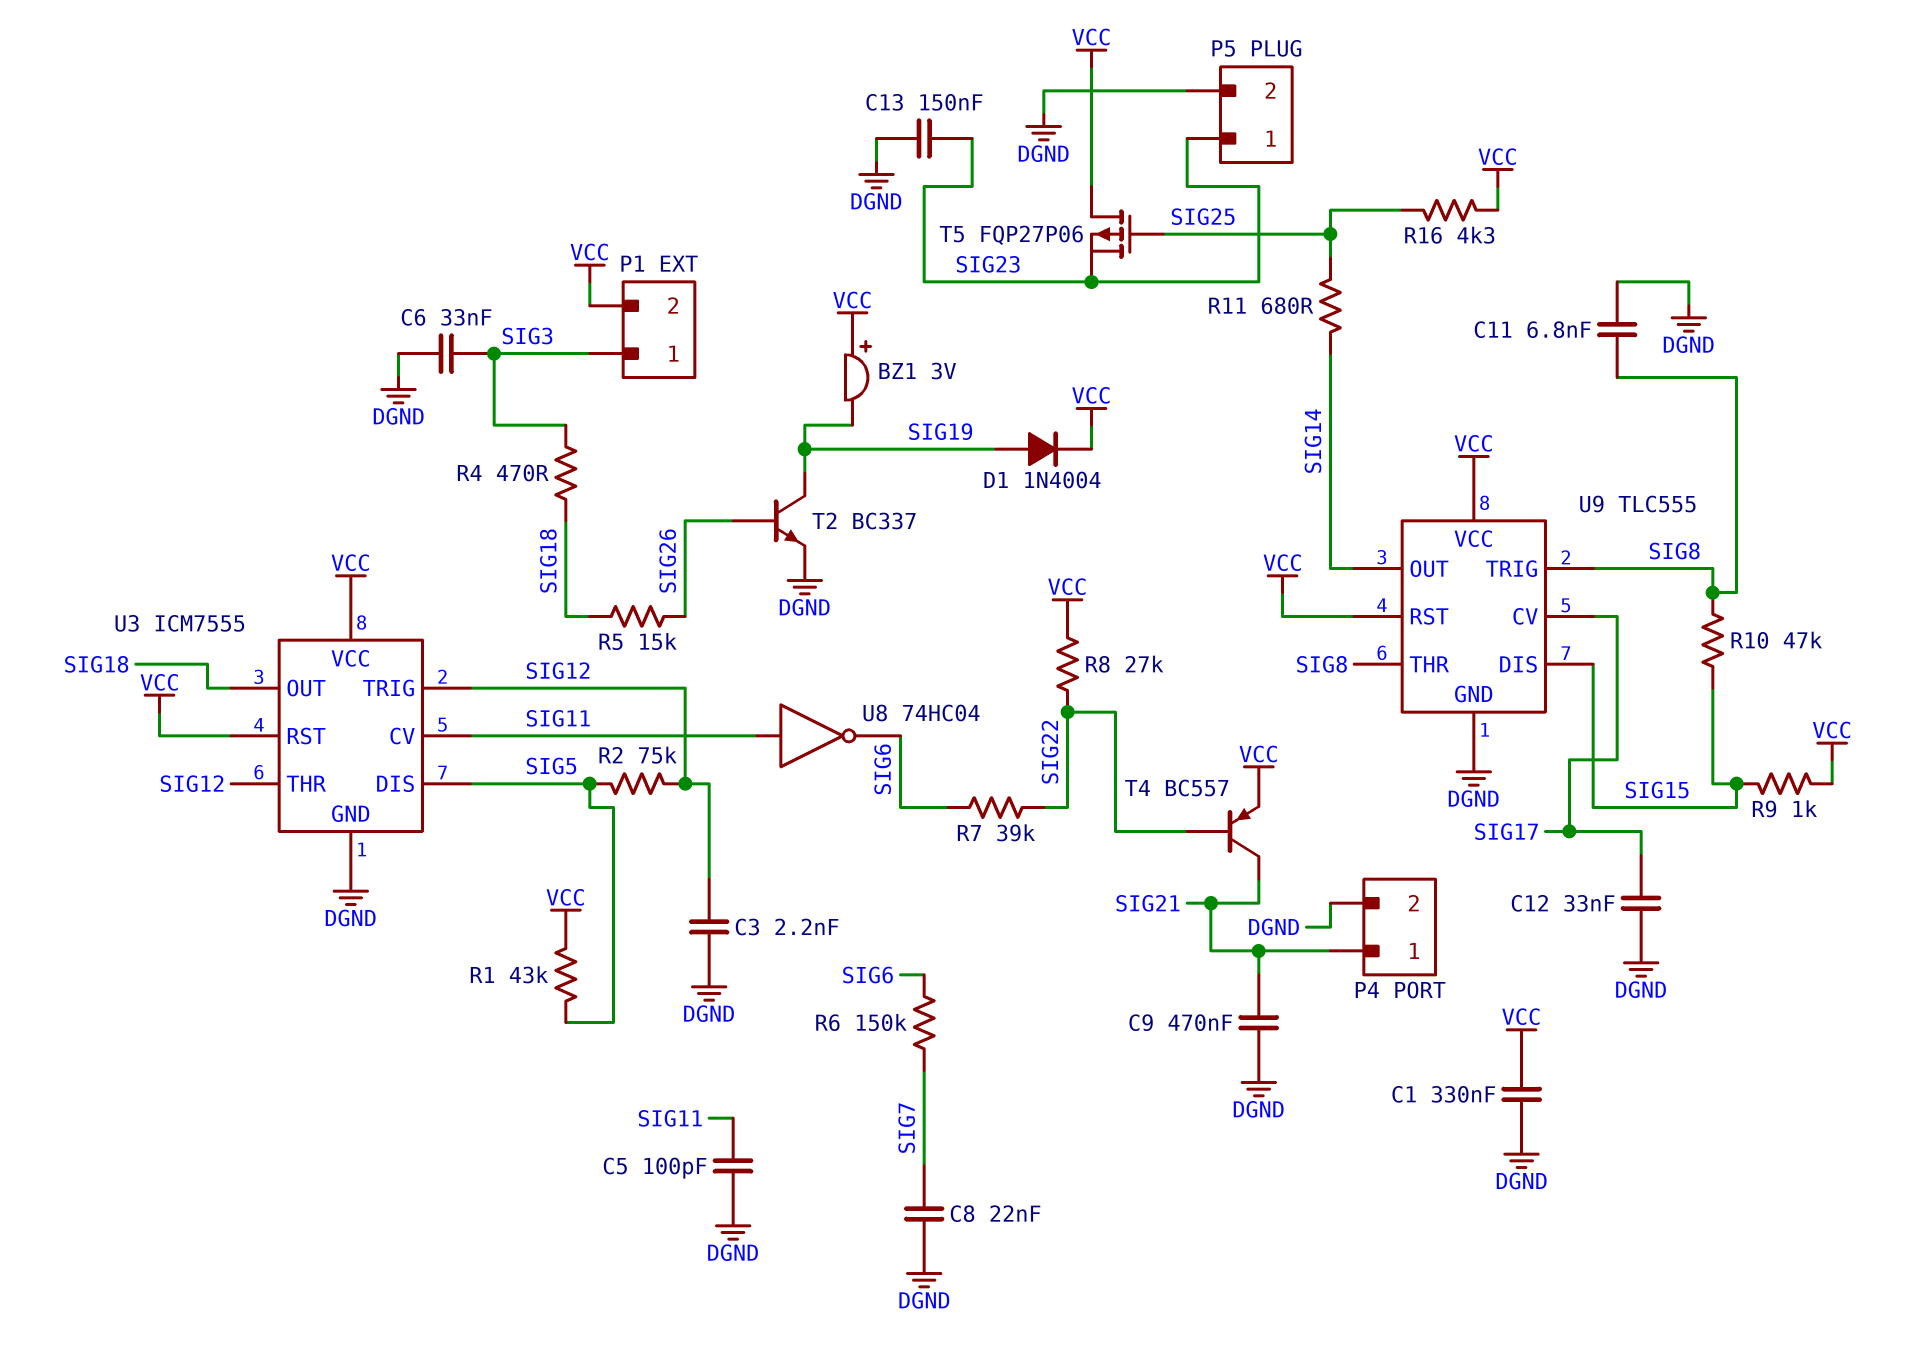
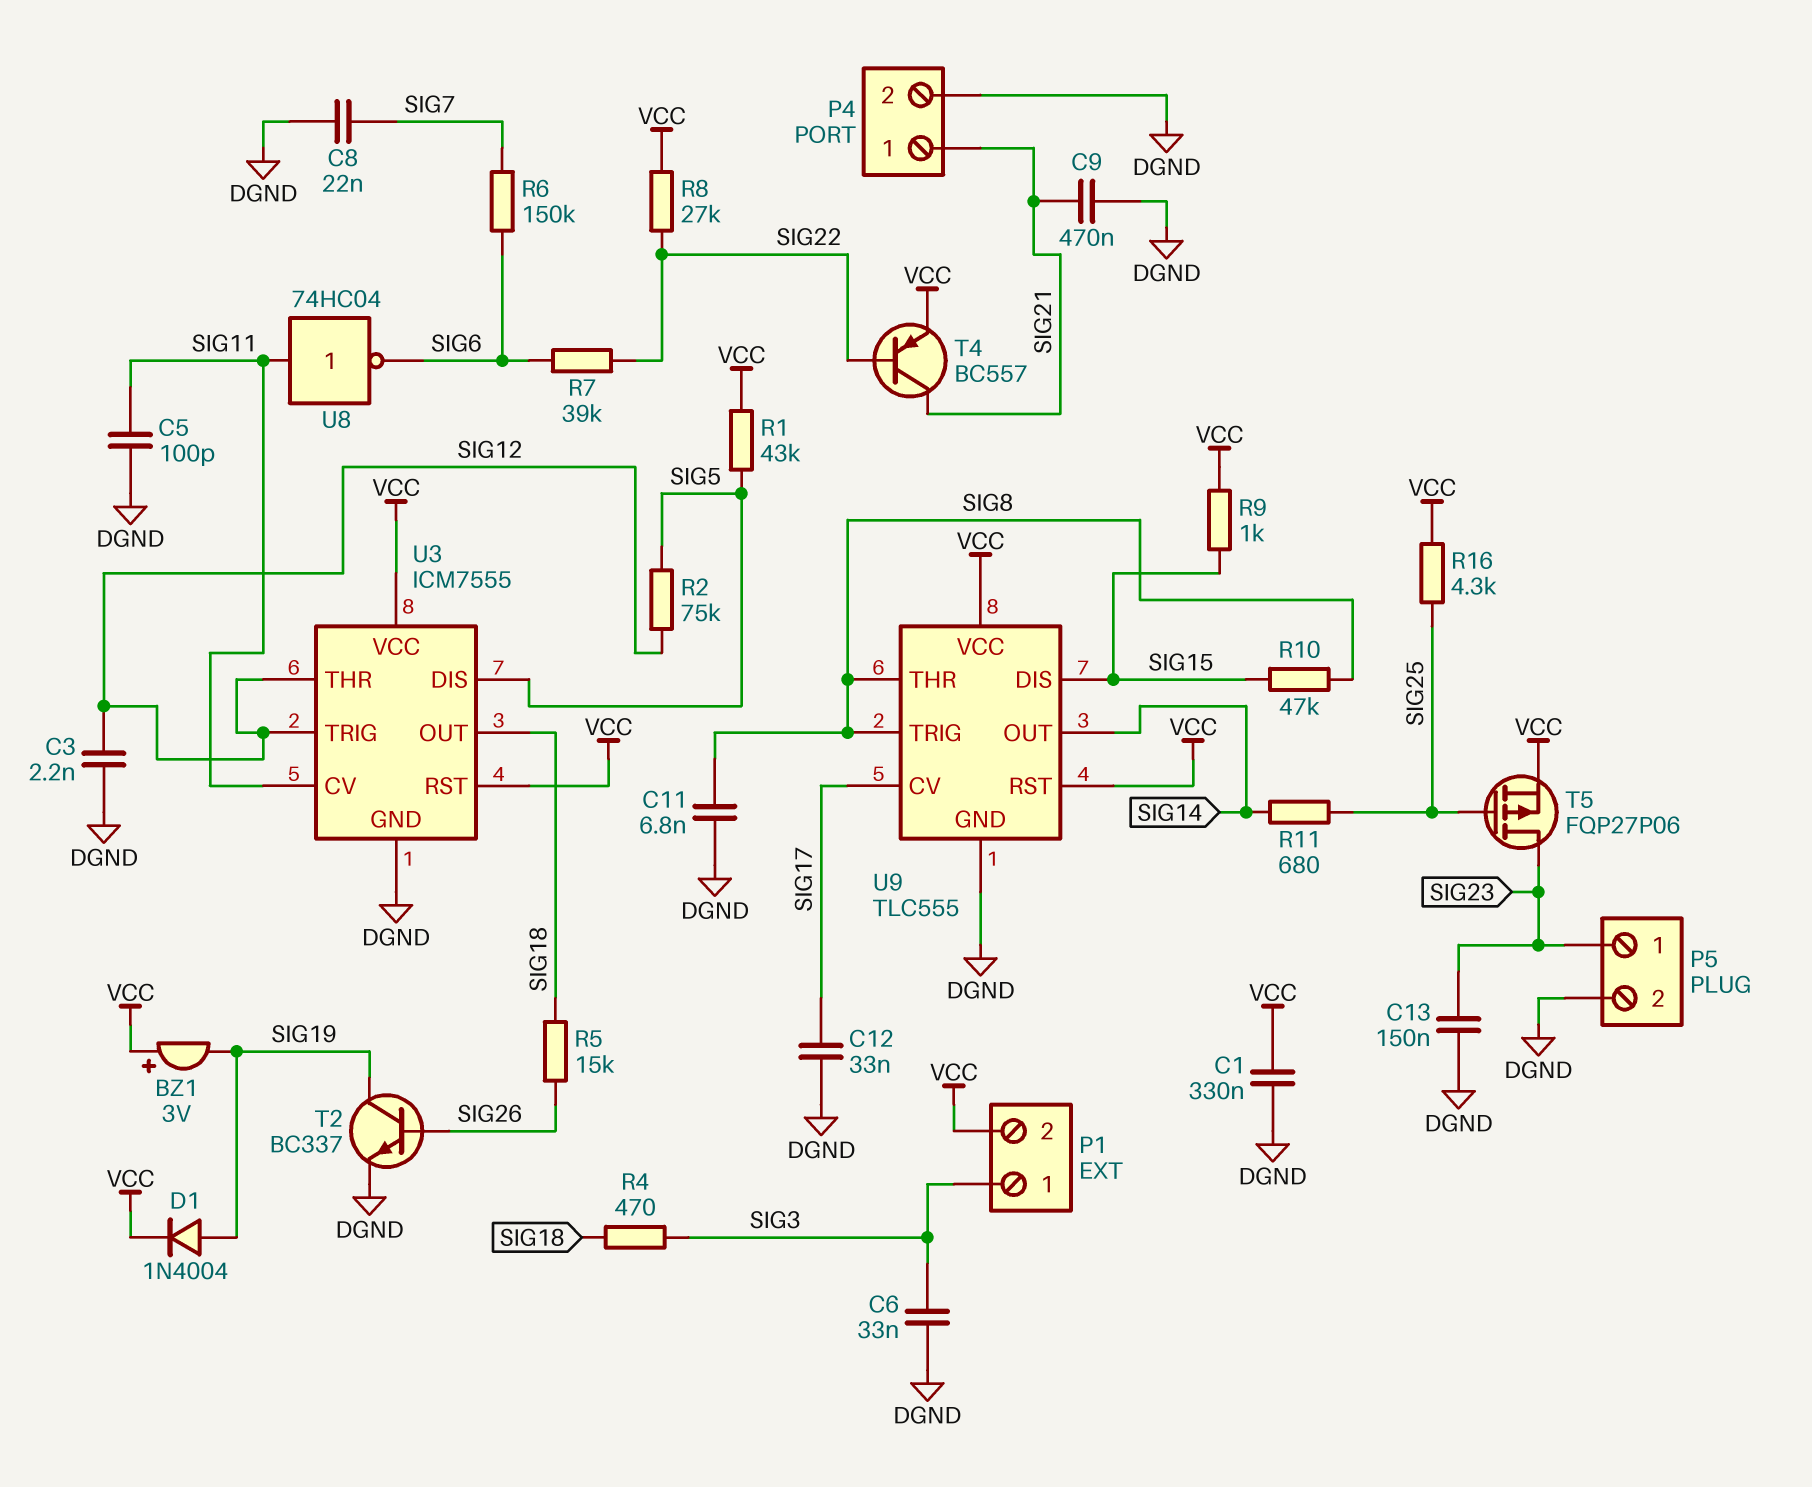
T5: PMOS FQP27P06 (G SIG25, D VCC, S SIG23) -> PMOS FQP27P06 (G SIG25, D SIG23, S VCC)

